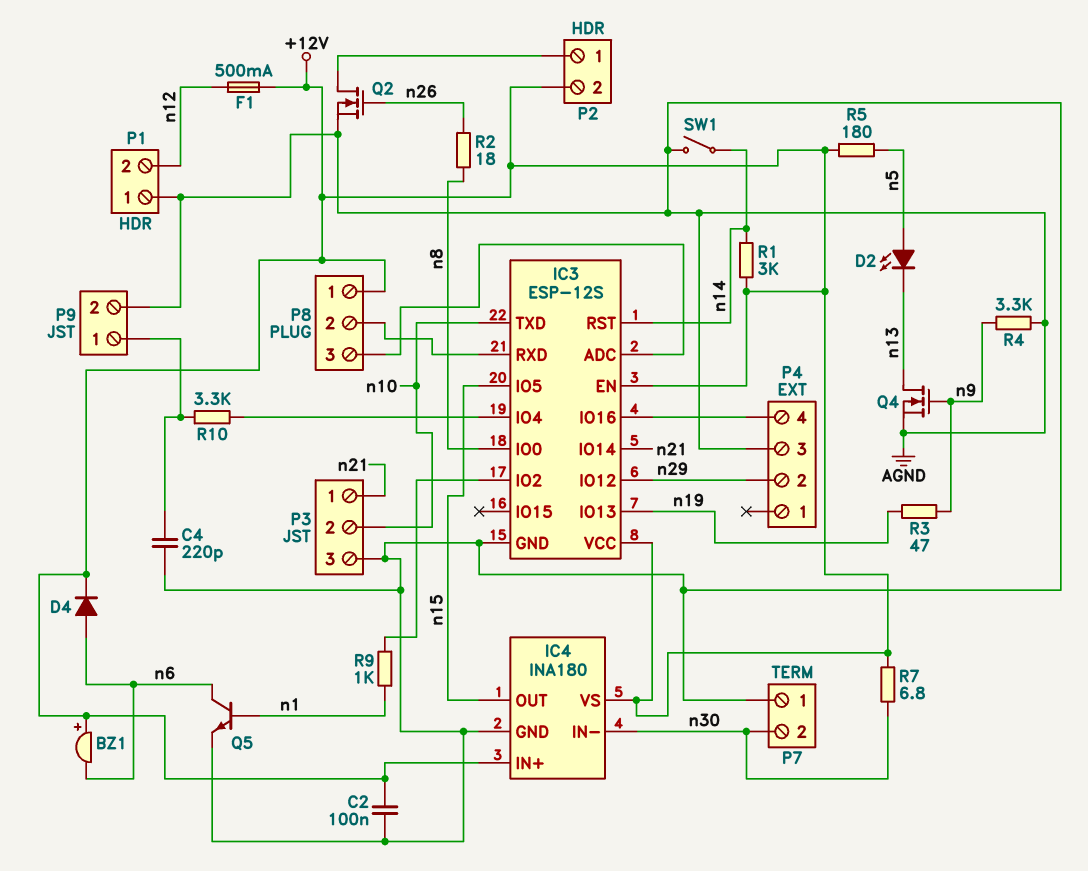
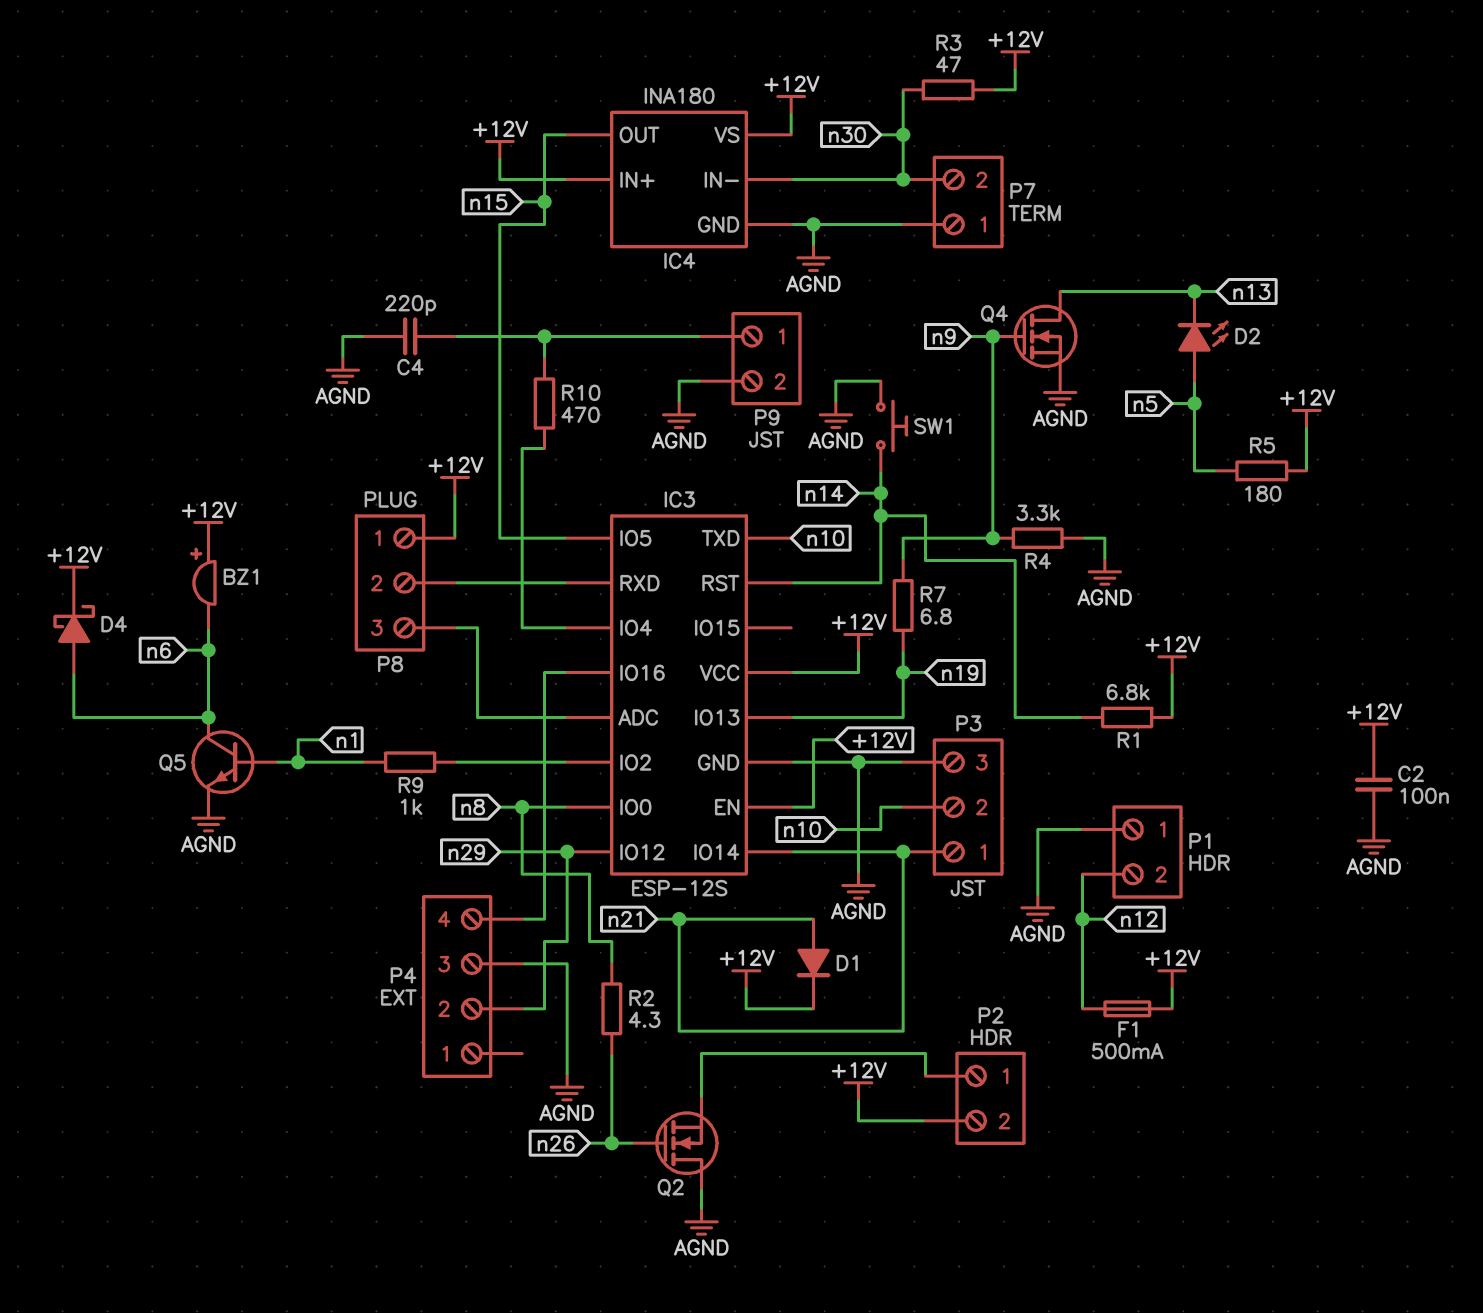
D1: none -> diode (A n21, K +12V)
D4: diode (A n6, K +12V) -> schottky (A n6, K +12V)
Q2: NMOS (G n26, D P2/1, S AGND) -> NMOS (G n26, D AGND, S P2/1)
R1: 3k (+12V, n14) -> 6.8k (+12V, n14)
R2: 18 (n8, n26) -> 4.3 (n8, n26)
R3: 47 (n9, n19) -> 47 (+12V, n30)
R7: 6.8 (+12V, n30) -> 6.8 (n9, n19)
R10: 3.3k (IC3/IO4, P9/1) -> 470 (IC3/IO4, P9/1)
SW1: switch (AGND, n14) -> button (AGND, n14)

